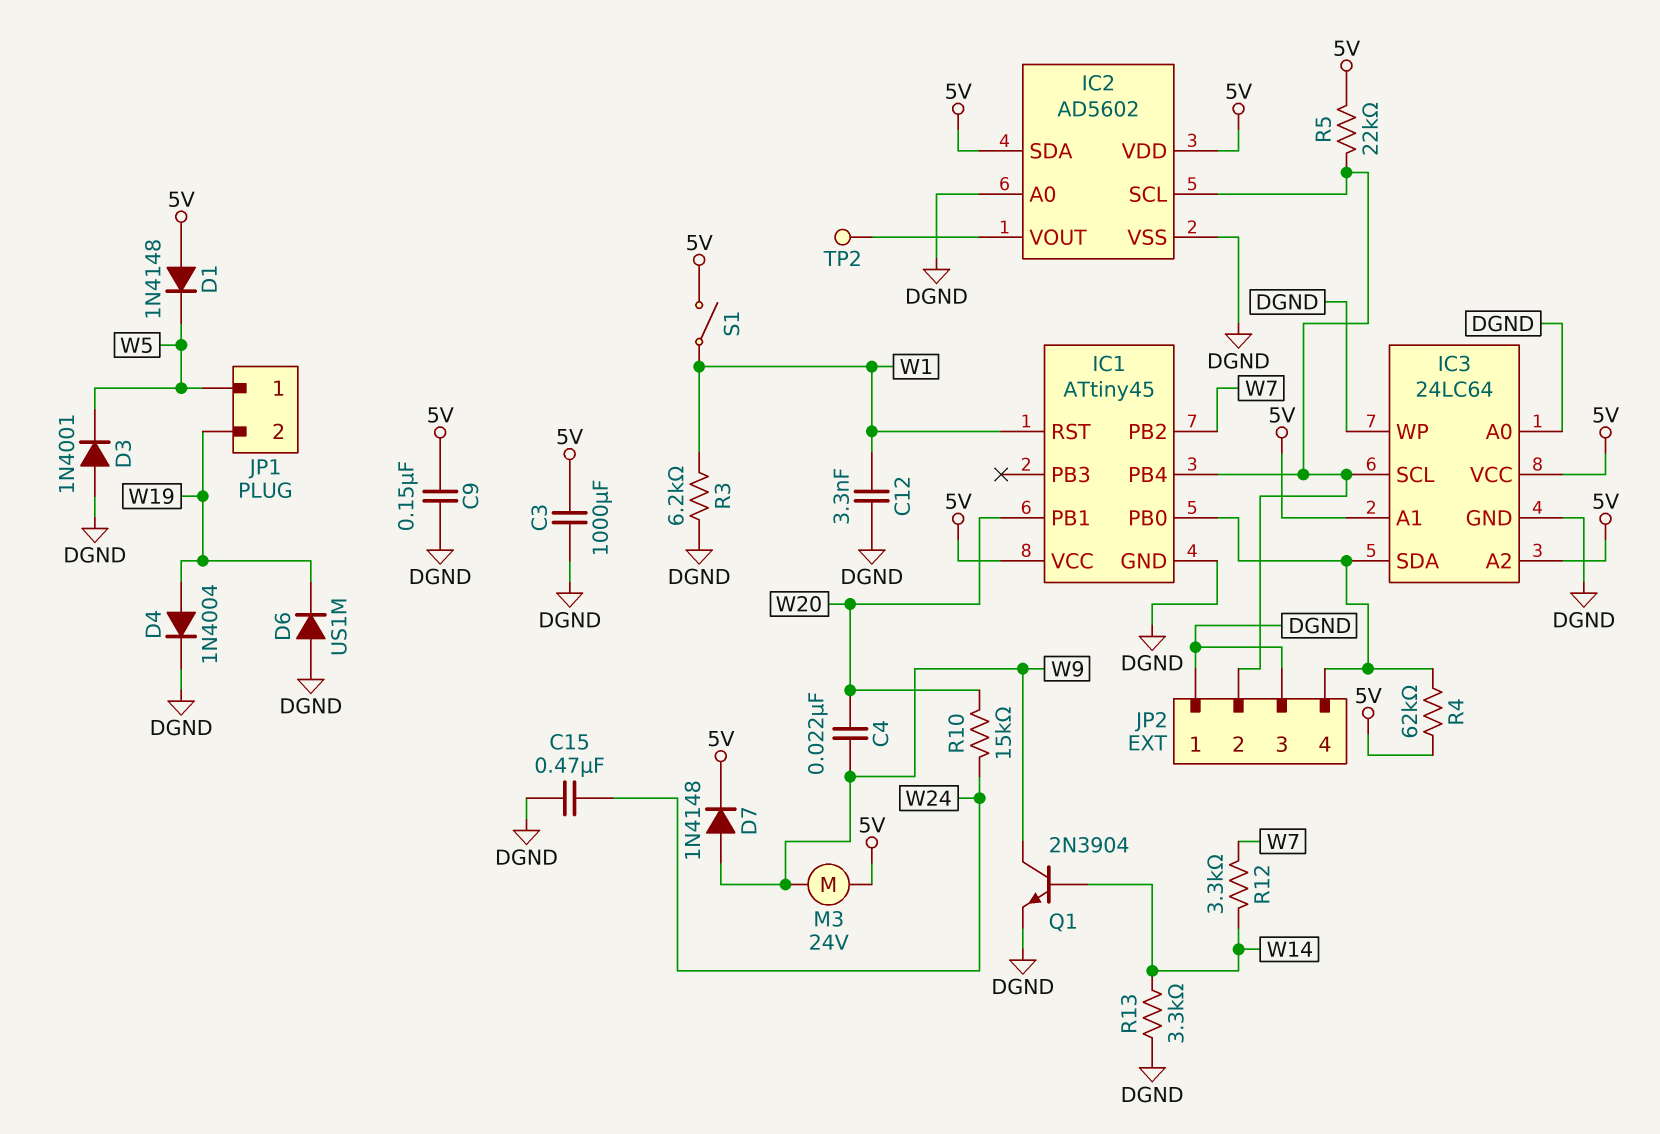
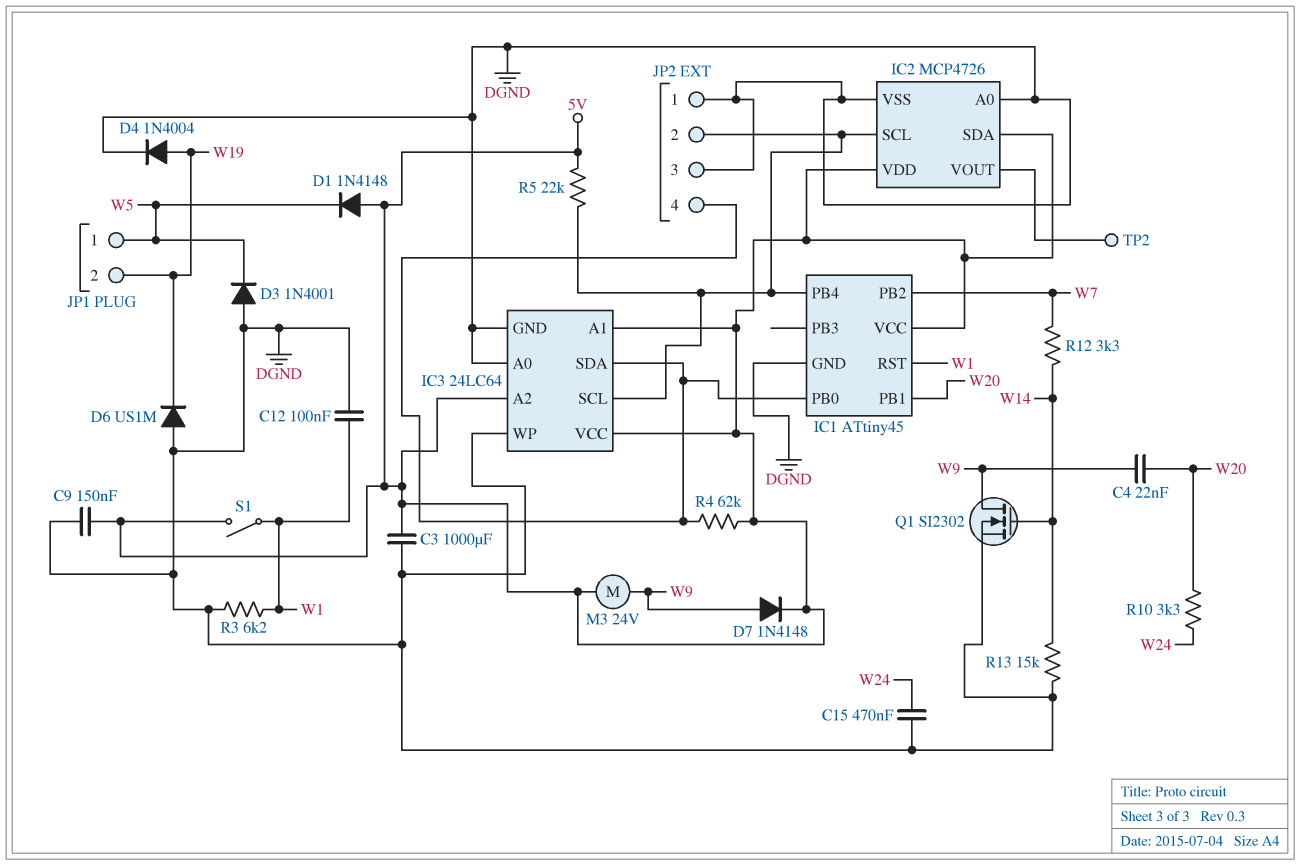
C12: 3.3nF (DGND, W1) -> 100nF (DGND, W1)
IC2: AD5602 -> MCP4726
Q1: NPN 2N3904 (B W14, C W9, E DGND) -> NMOS SI2302 (G W14, D W9, S DGND)
R10: 15k (W20, W24) -> 3.3k (W20, W24)
R13: 3.3k (DGND, W14) -> 15k (DGND, W14)

